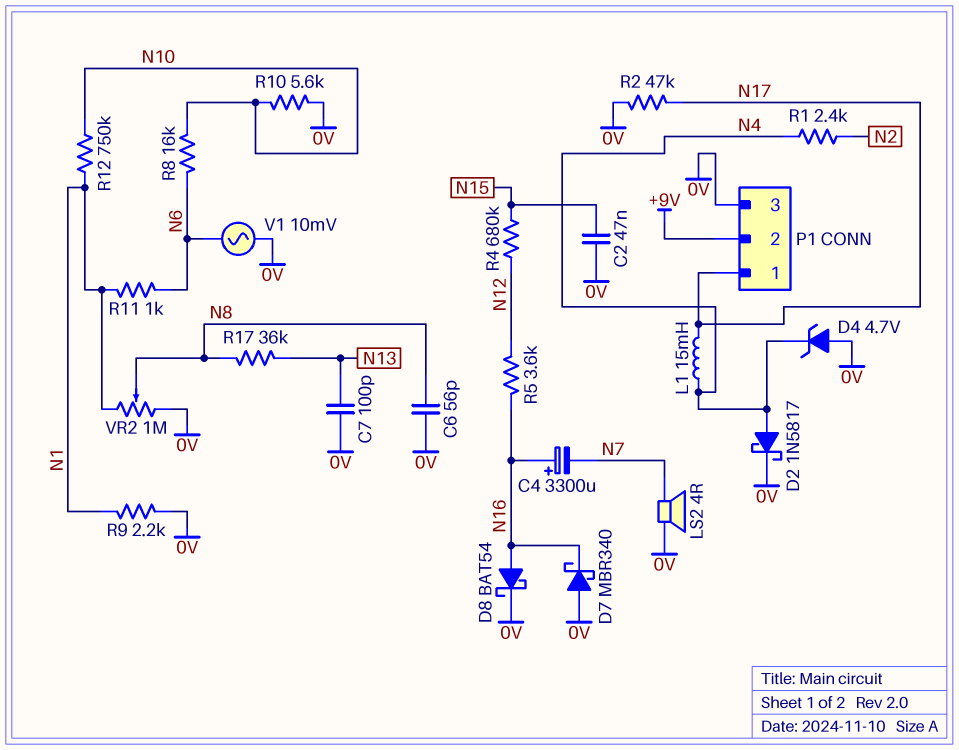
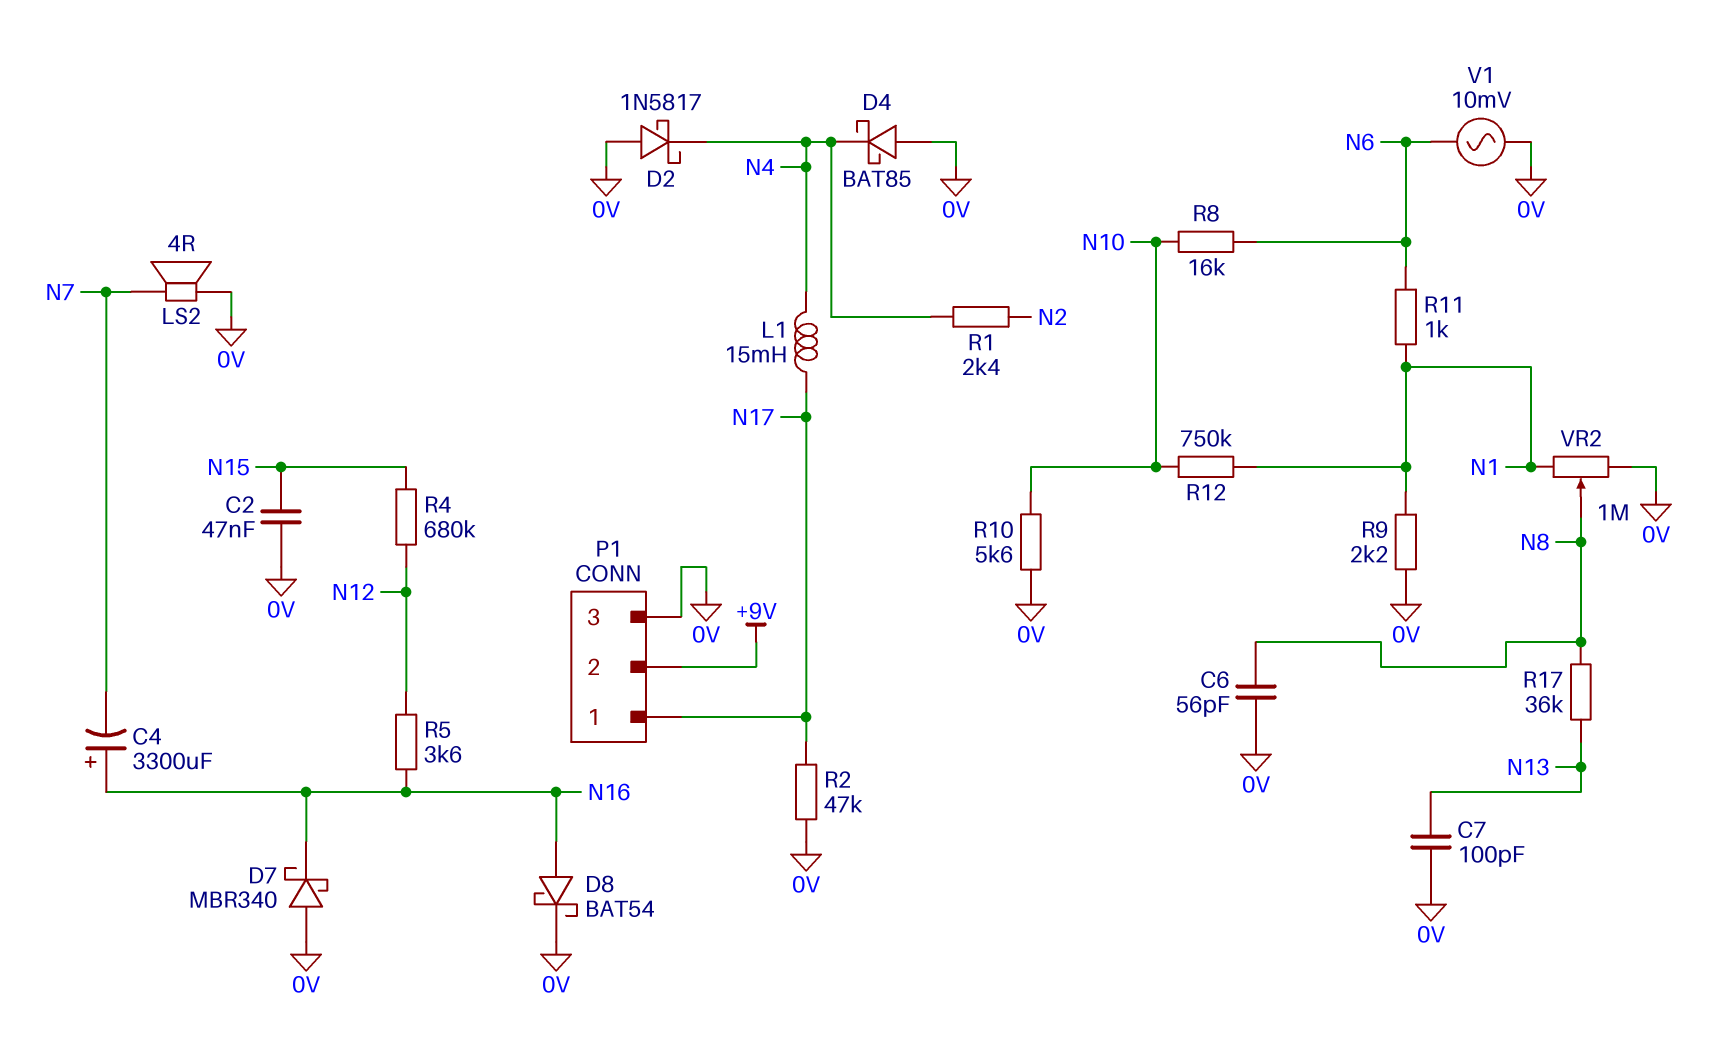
D2: schottky 1N5817 (A N4, K 0V) -> schottky 1N5817 (A 0V, K N4)
D4: zener 4.7V (A 0V, K N4) -> schottky BAT85 (A 0V, K N4)

